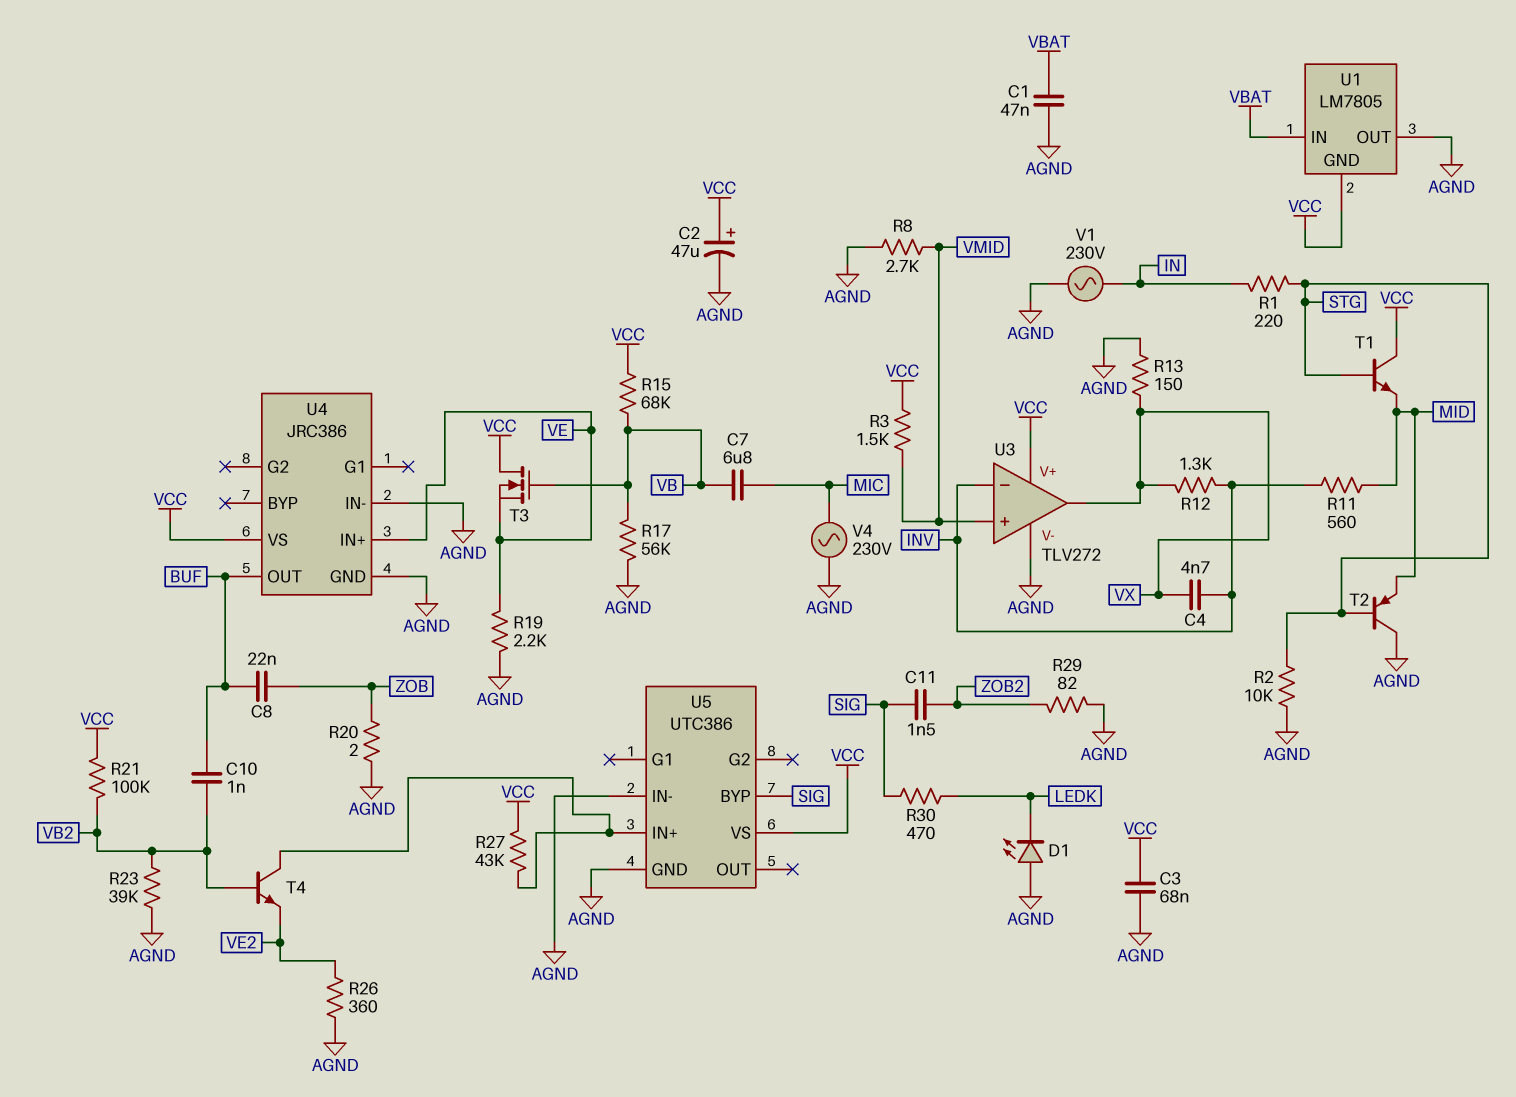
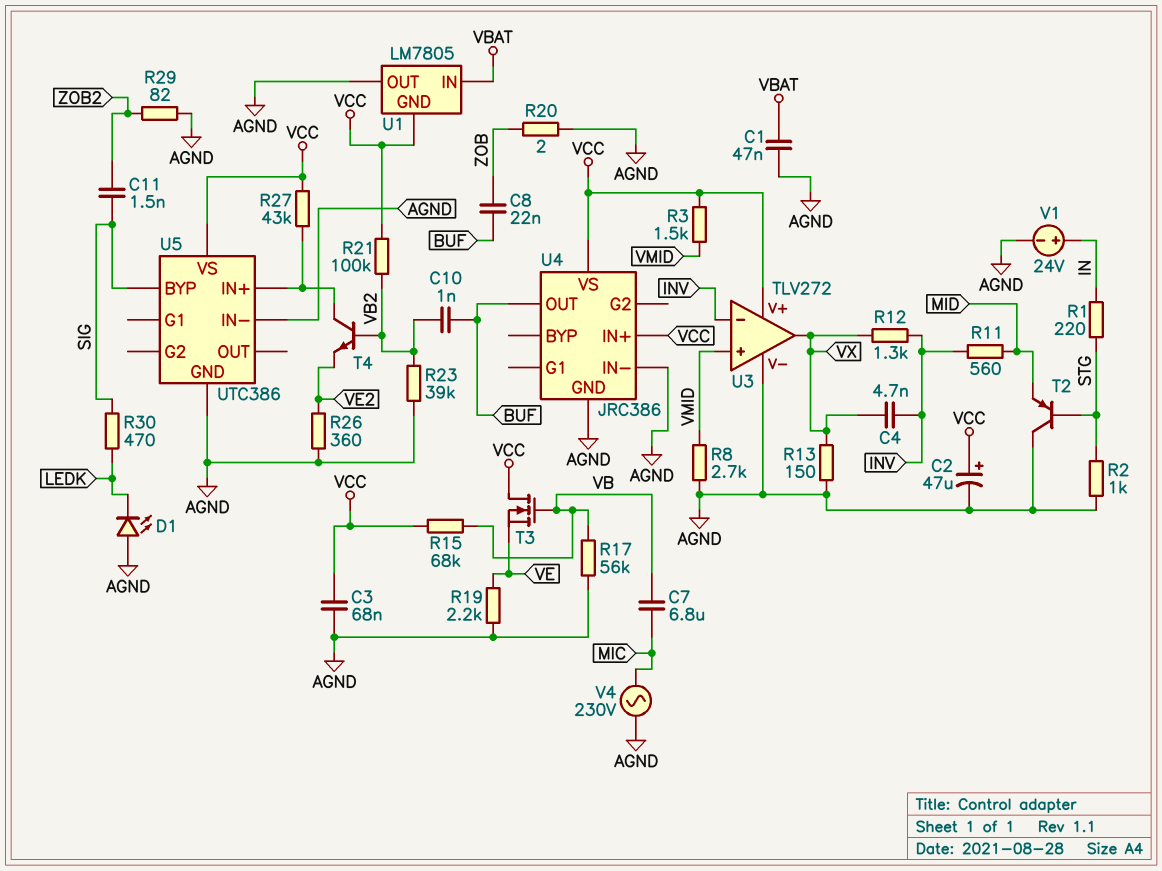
R2: 10k (AGND, STG) -> 1k (AGND, STG)
T1: NPN (B STG, C VCC, E MID) -> none
U4 pin IN+: VE -> VCC
V1: AC 230V (AGND, IN) -> 24V (plus IN, minus AGND)

